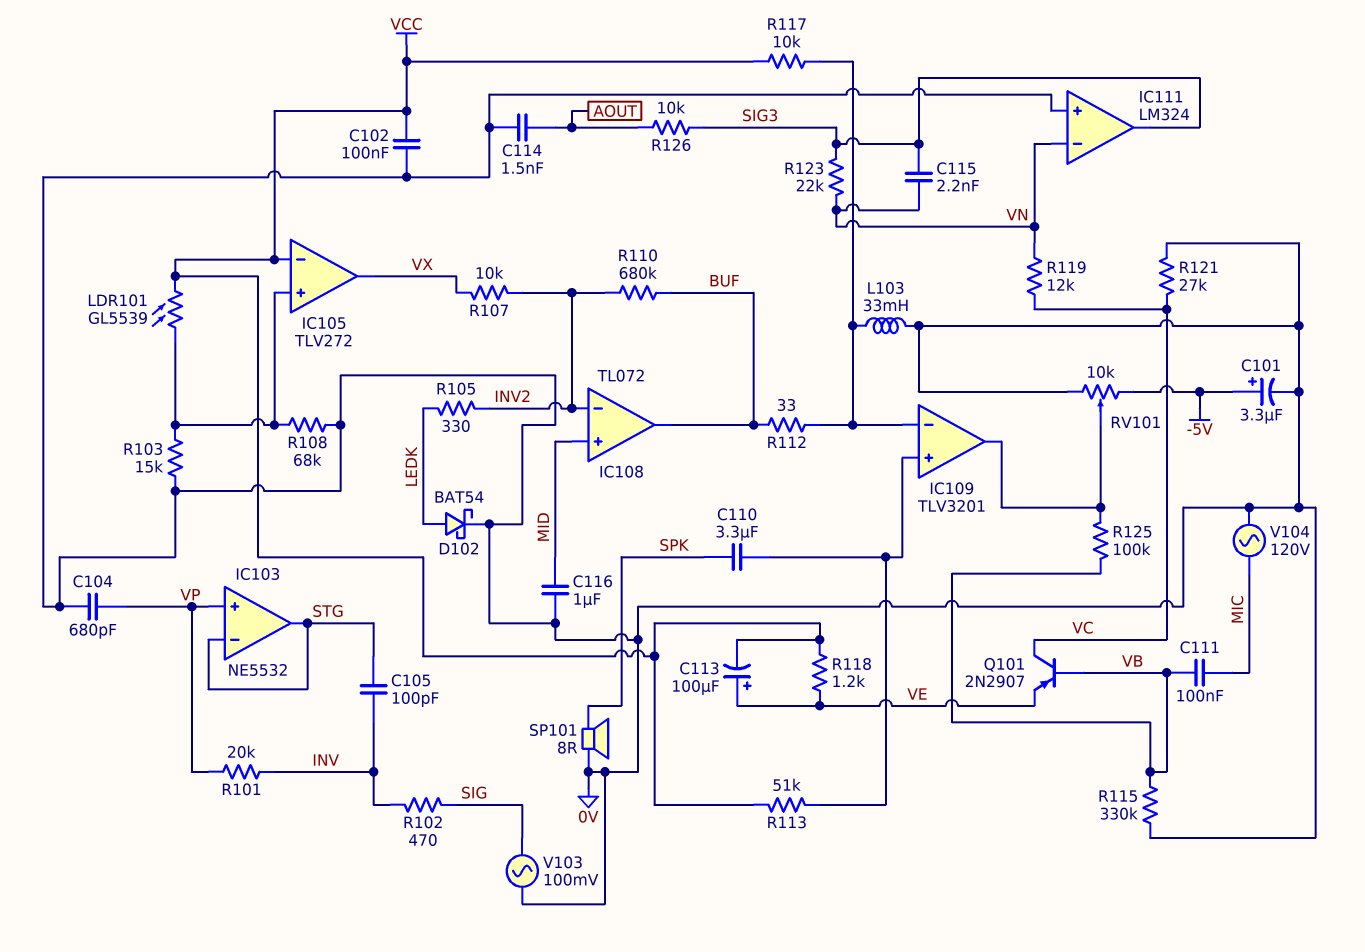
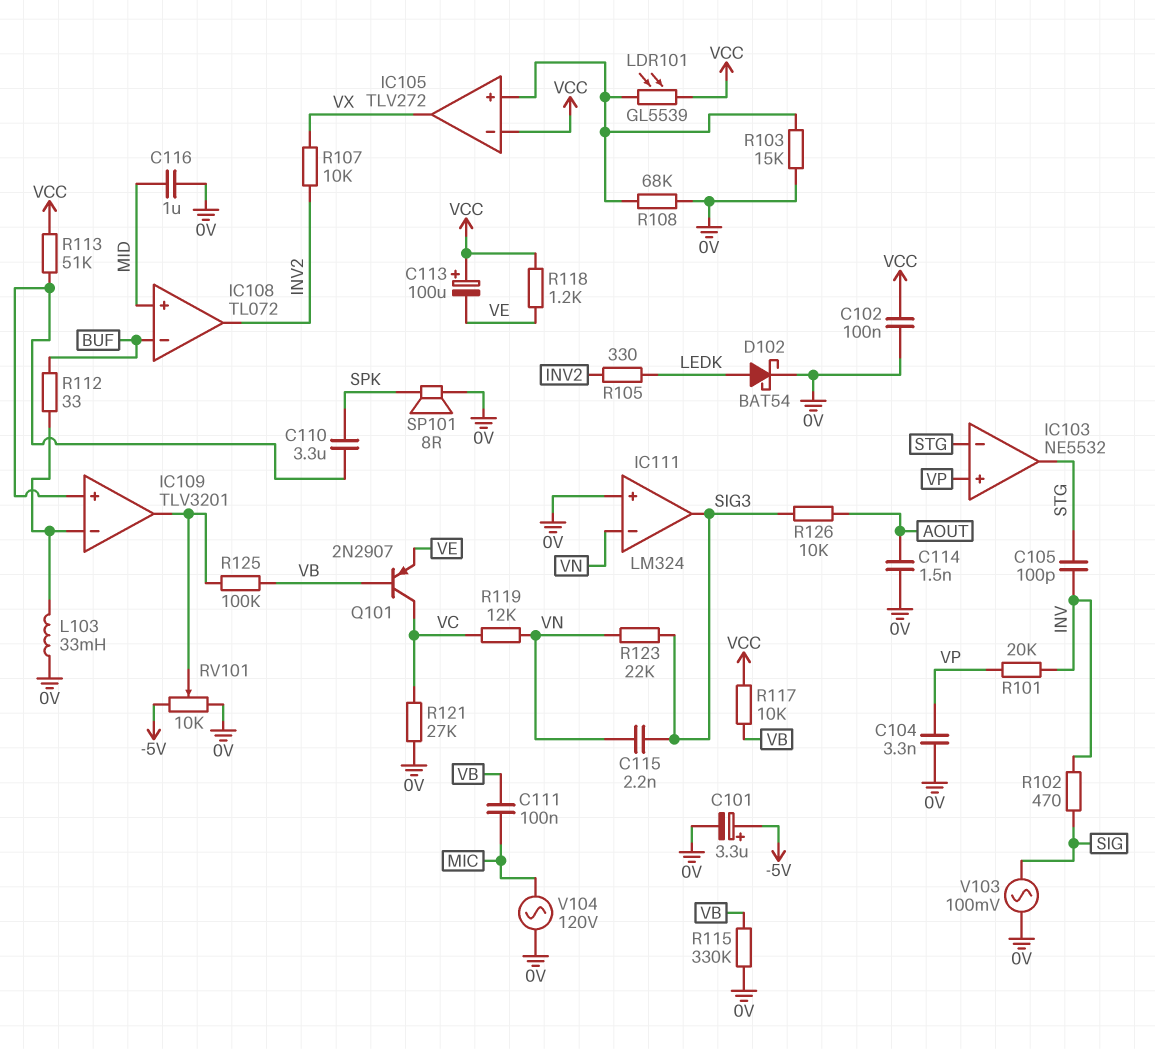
C104: 680pF (0V, VP) -> 3.3nF (0V, VP)
C113: 100uF (plus VE, minus VCC) -> 100uF (plus VCC, minus VE)
IC108 pin in-: INV2 -> BUF
IC108 pin out: BUF -> INV2
R110: 680k (BUF, INV2) -> none
R117: 10k (IC109/in-, VCC) -> 10k (VB, VCC)

